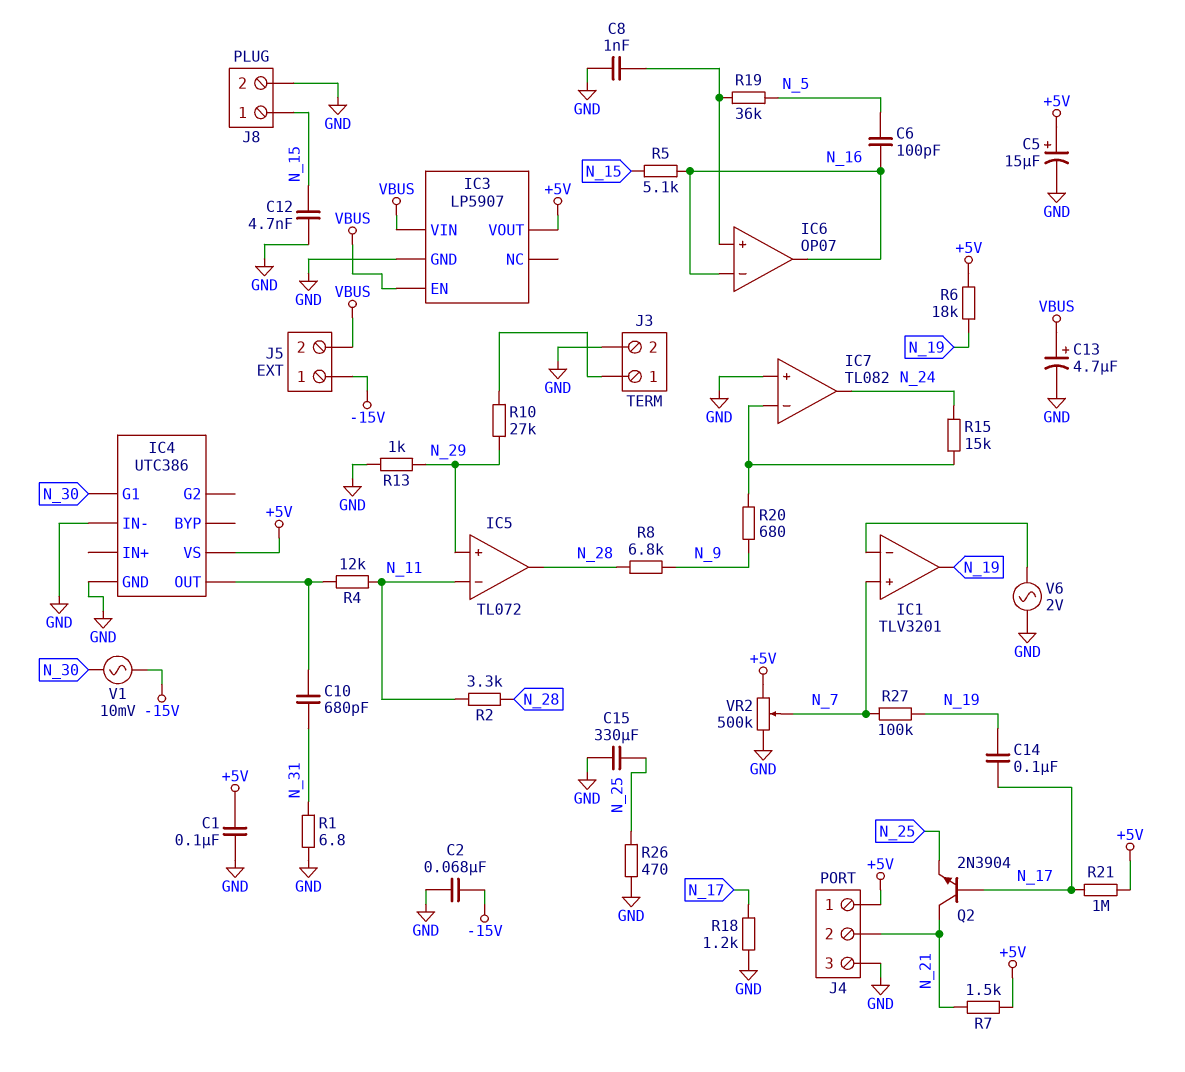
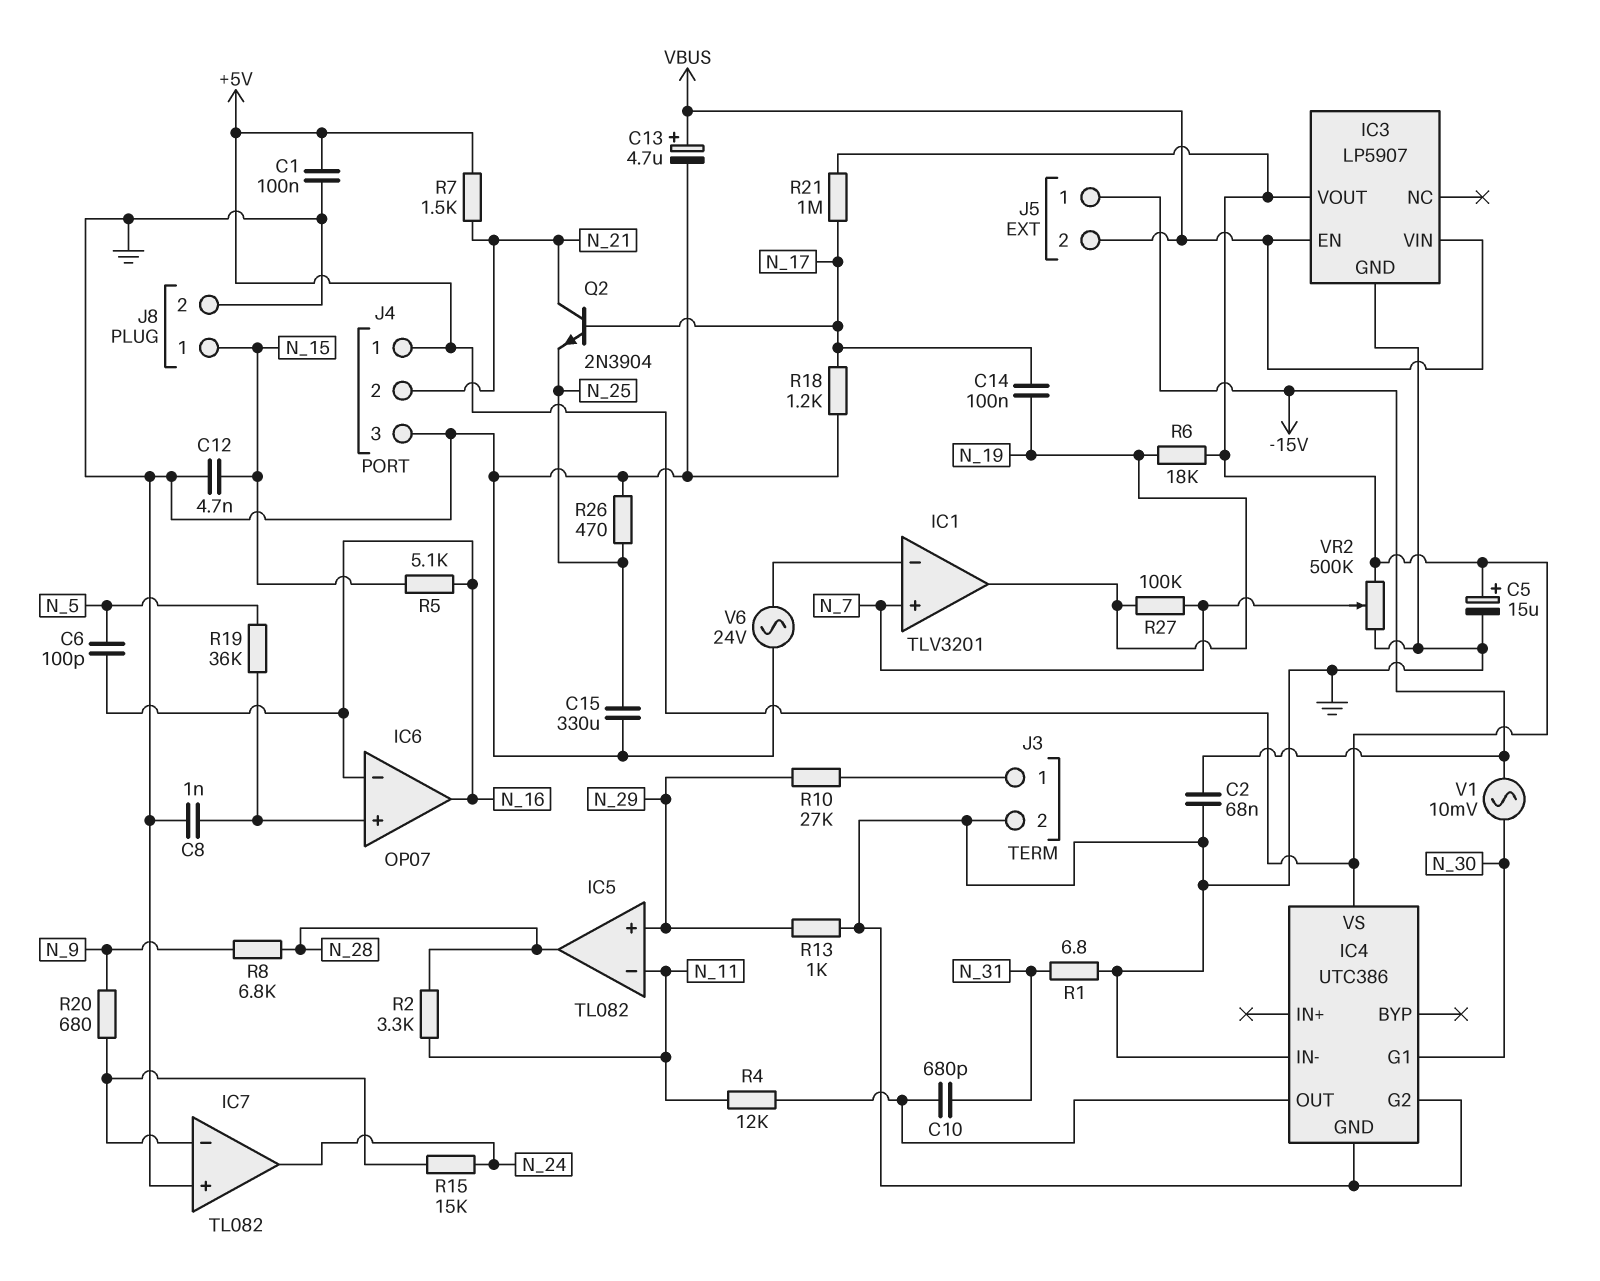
IC4 pin G2: none -> GND
IC5: TL072 -> TL082
V6: AC 2V (GND, IC1/in-) -> AC 24V (GND, IC1/in-)

